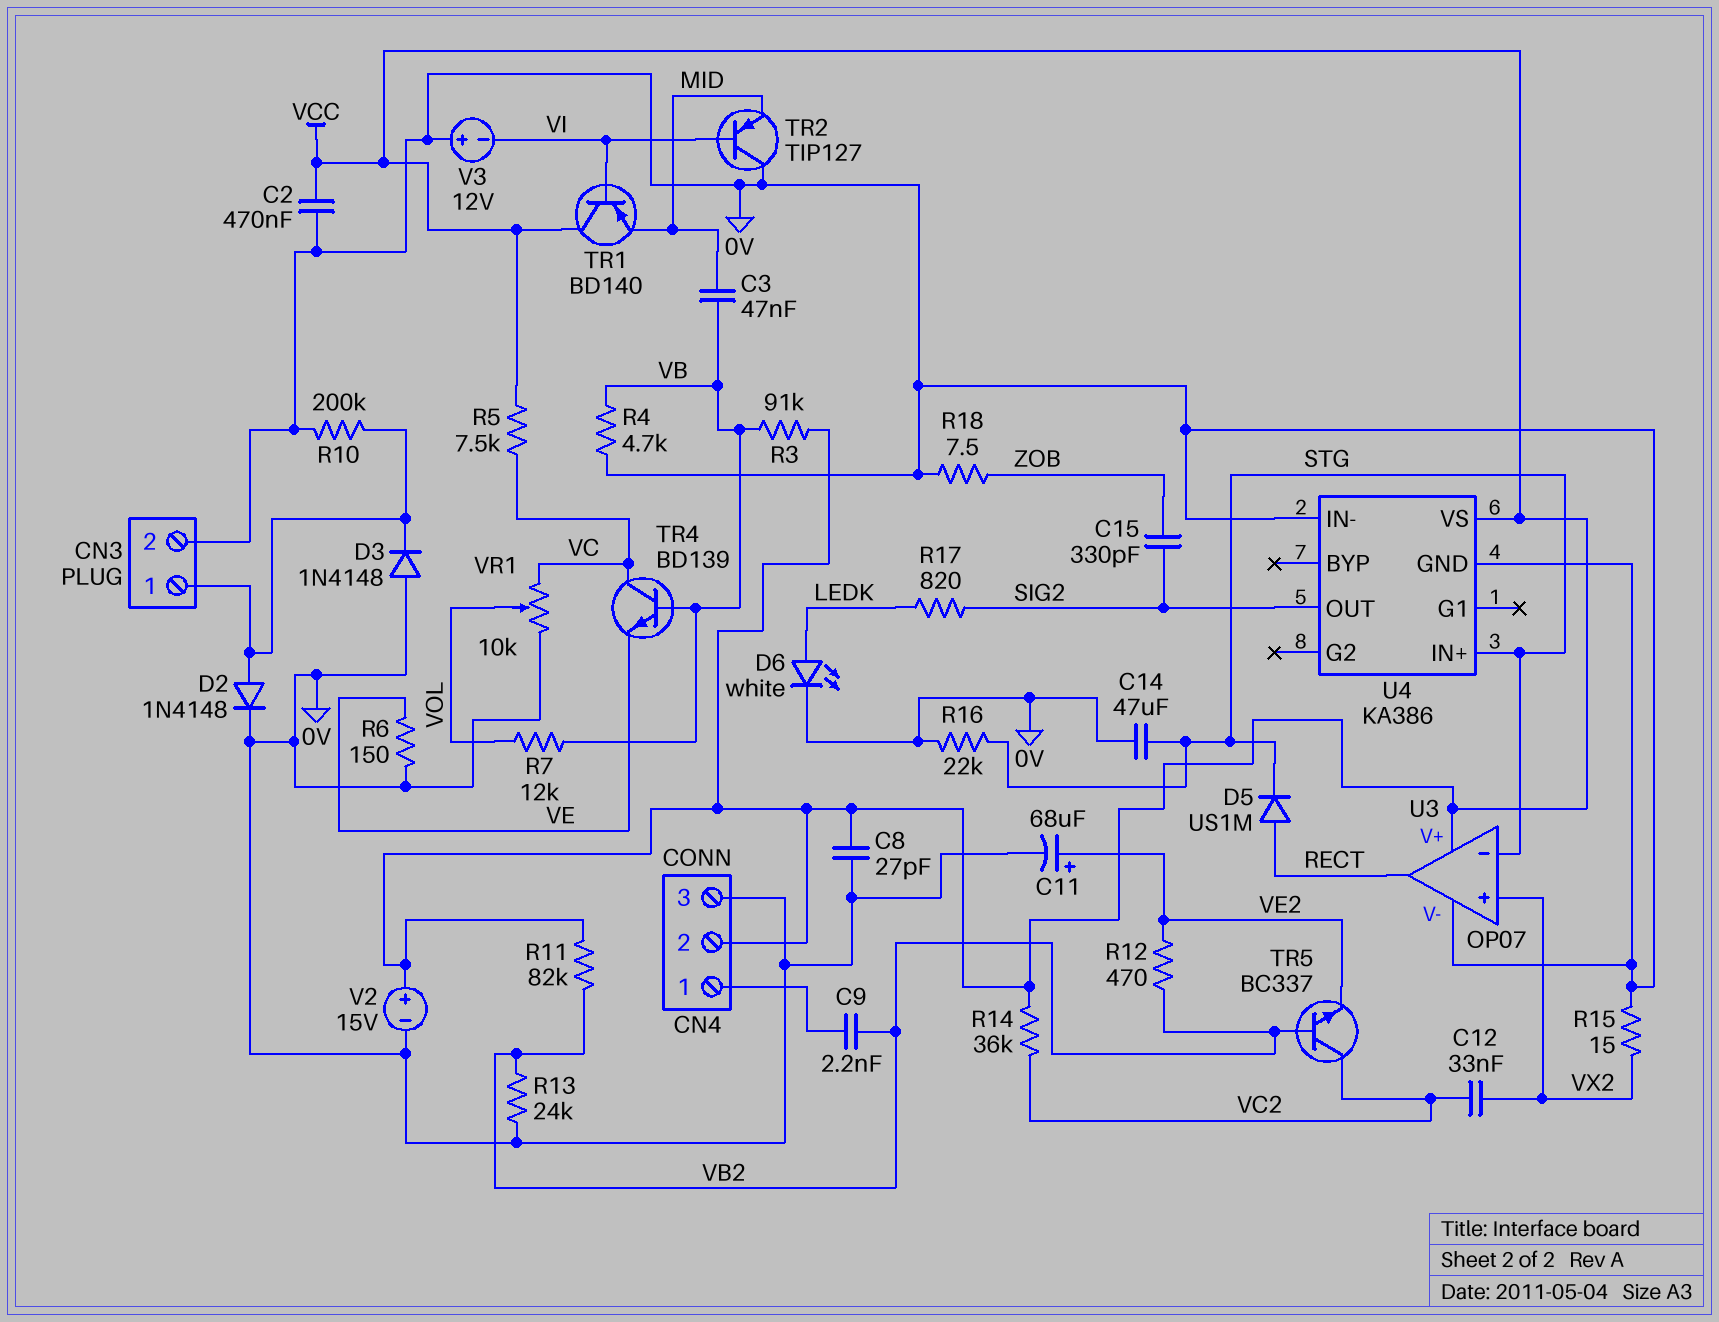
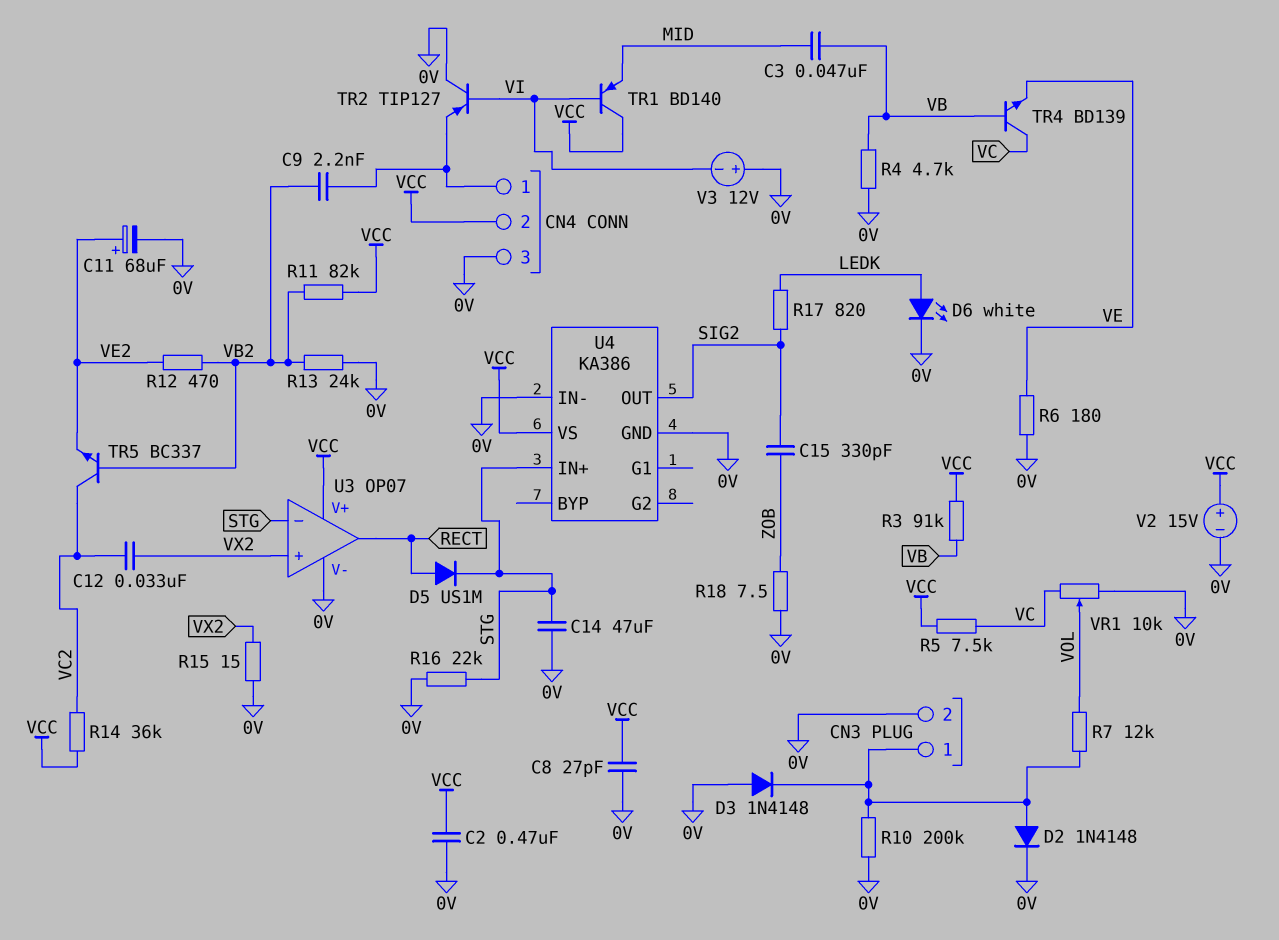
R6: 150 (0V, VE) -> 180 (0V, VE)
R7: 12k (VB, VOL) -> 12k (CN3/1, VOL)
TR2: PNP TIP127 (B VI, C 0V, E MID) -> PNP TIP127 (B VI, C 0V, E CN4/1)

